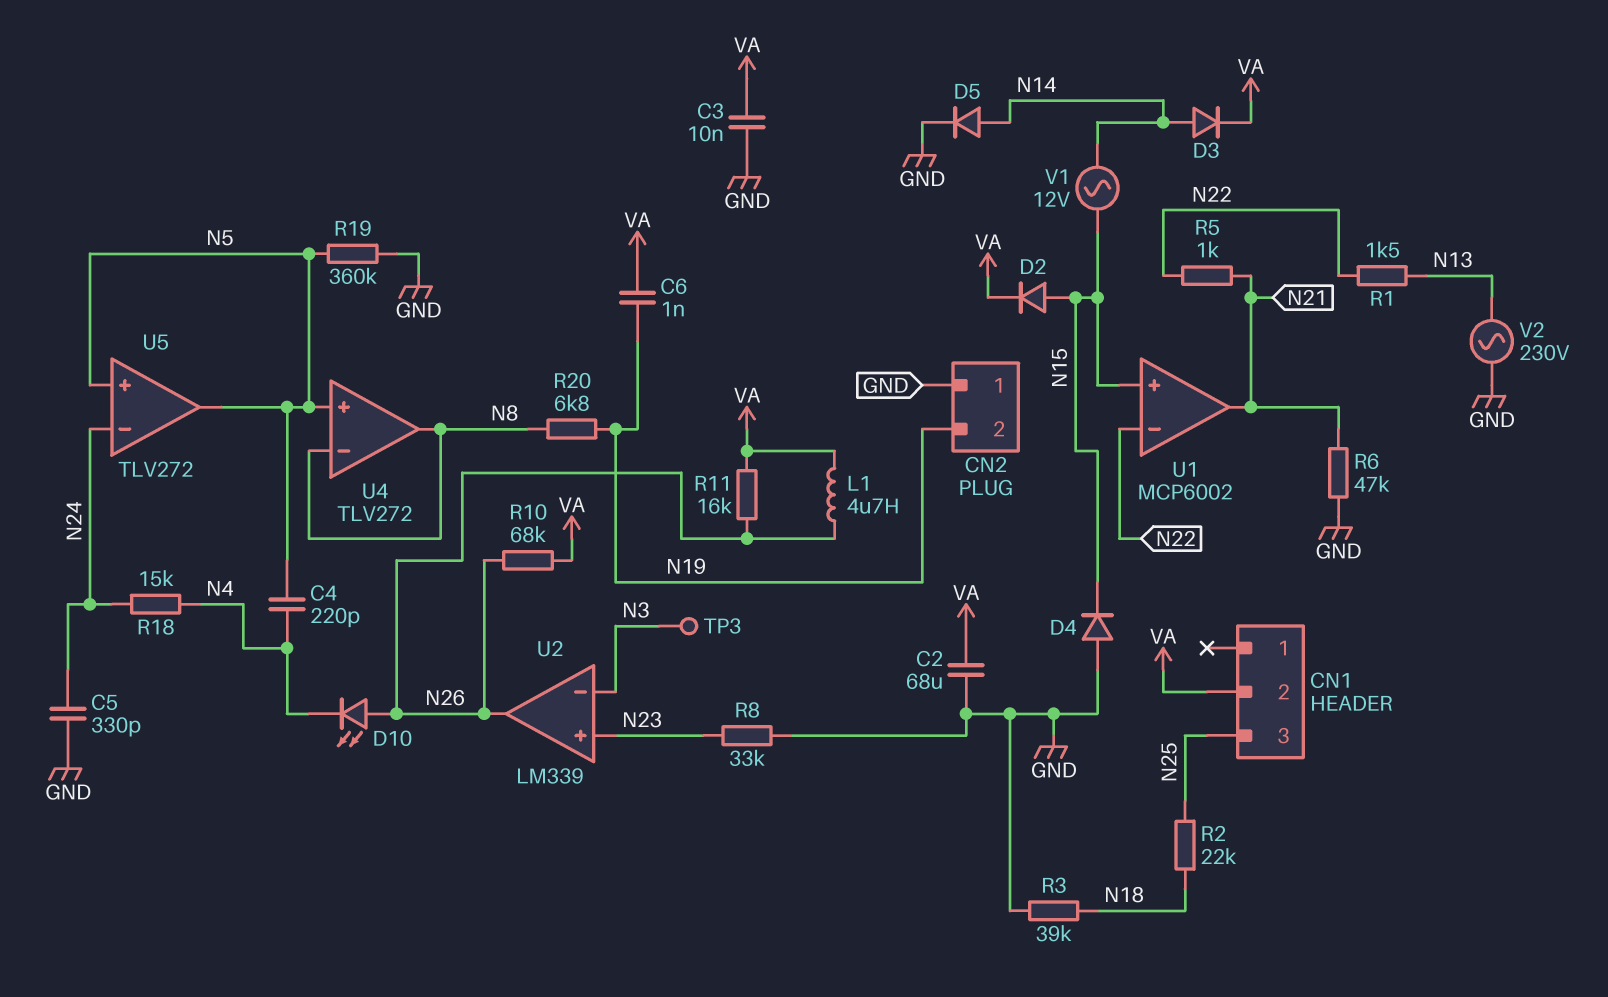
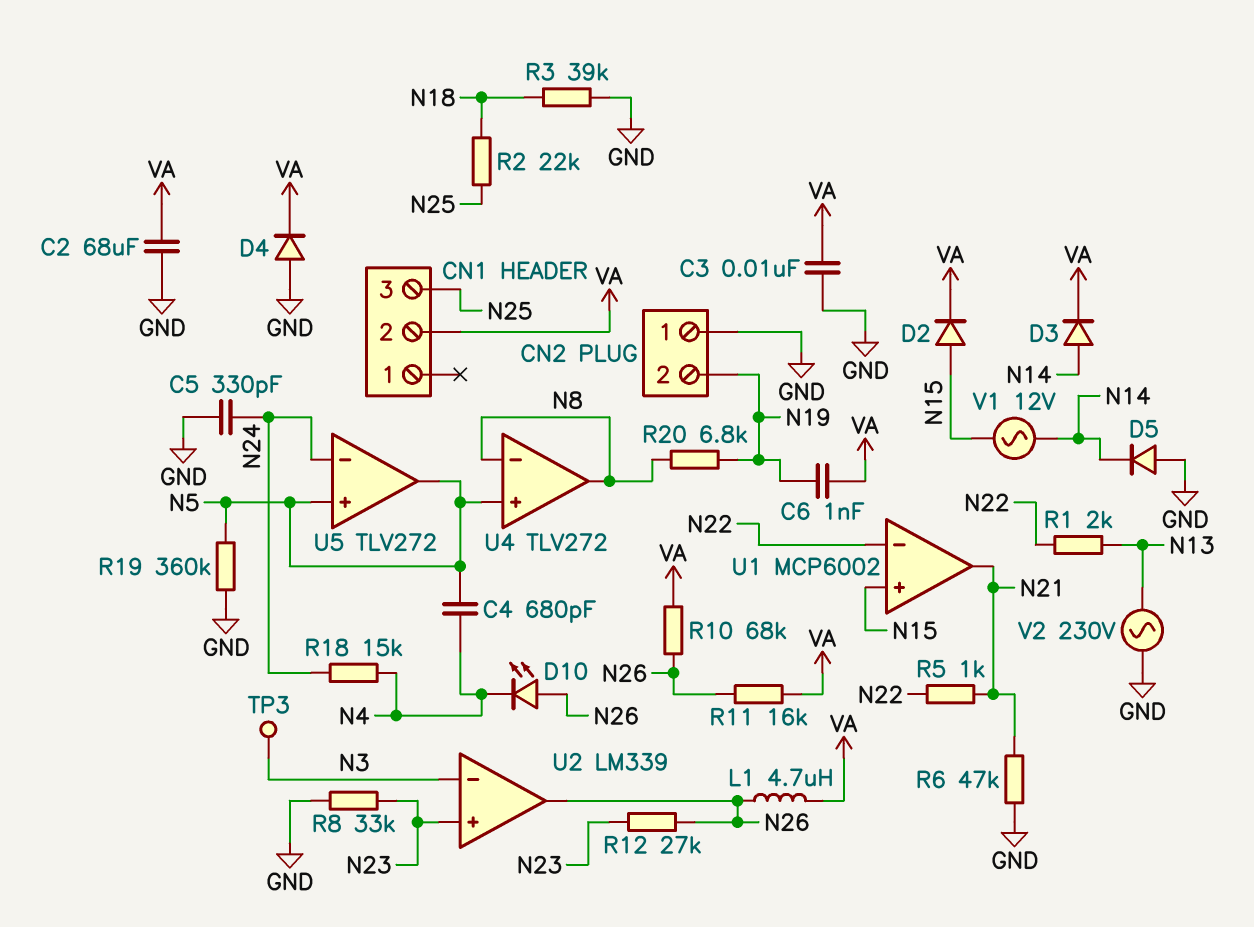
C4: 220pF (N4, N5) -> 680pF (N4, N5)
D4: diode (A GND, K N15) -> diode (A GND, K VA)
D5: diode (A N14, K GND) -> diode (A GND, K N14)
R1: 1.5k (N13, N22) -> 2k (N13, N22)
R12: none -> 27k (N23, N26)

